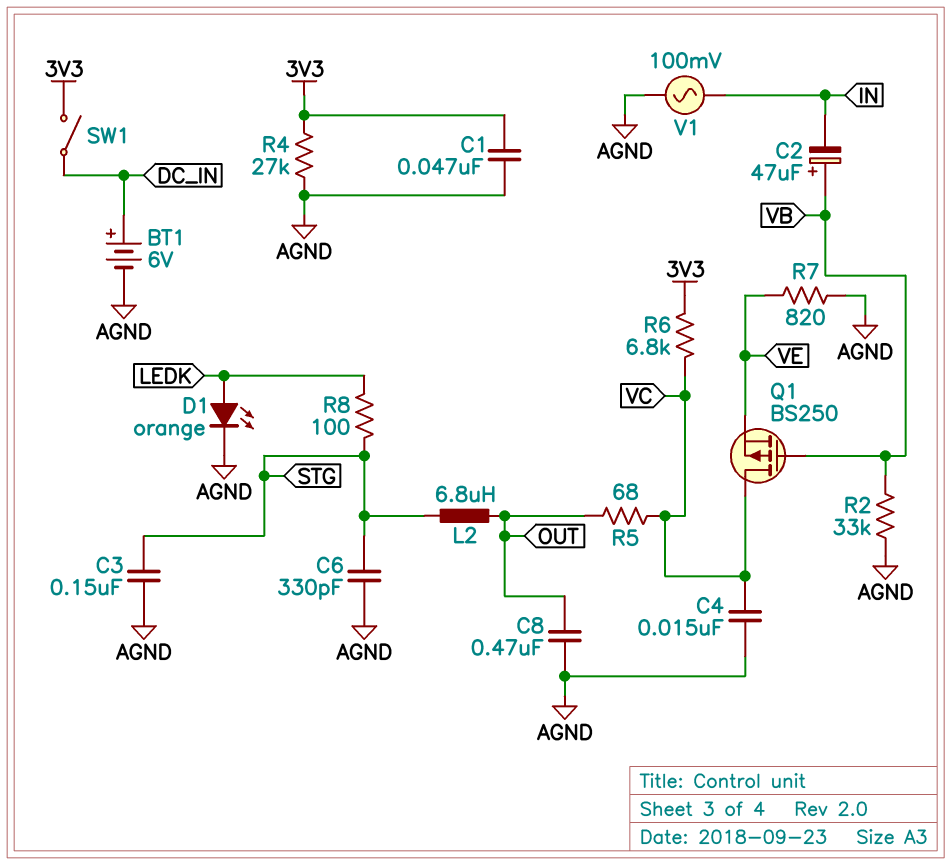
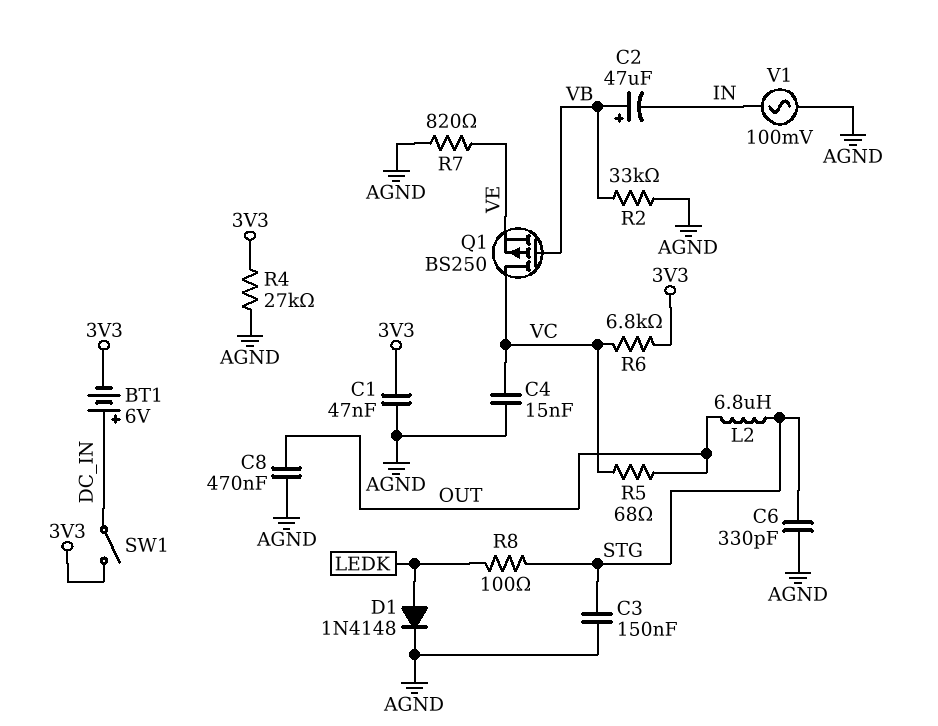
BT1: 6V (plus DC_IN, minus AGND) -> 6V (plus DC_IN, minus 3V3)
D1: LED orange (A LEDK, K AGND) -> diode 1N4148 (A LEDK, K AGND)

